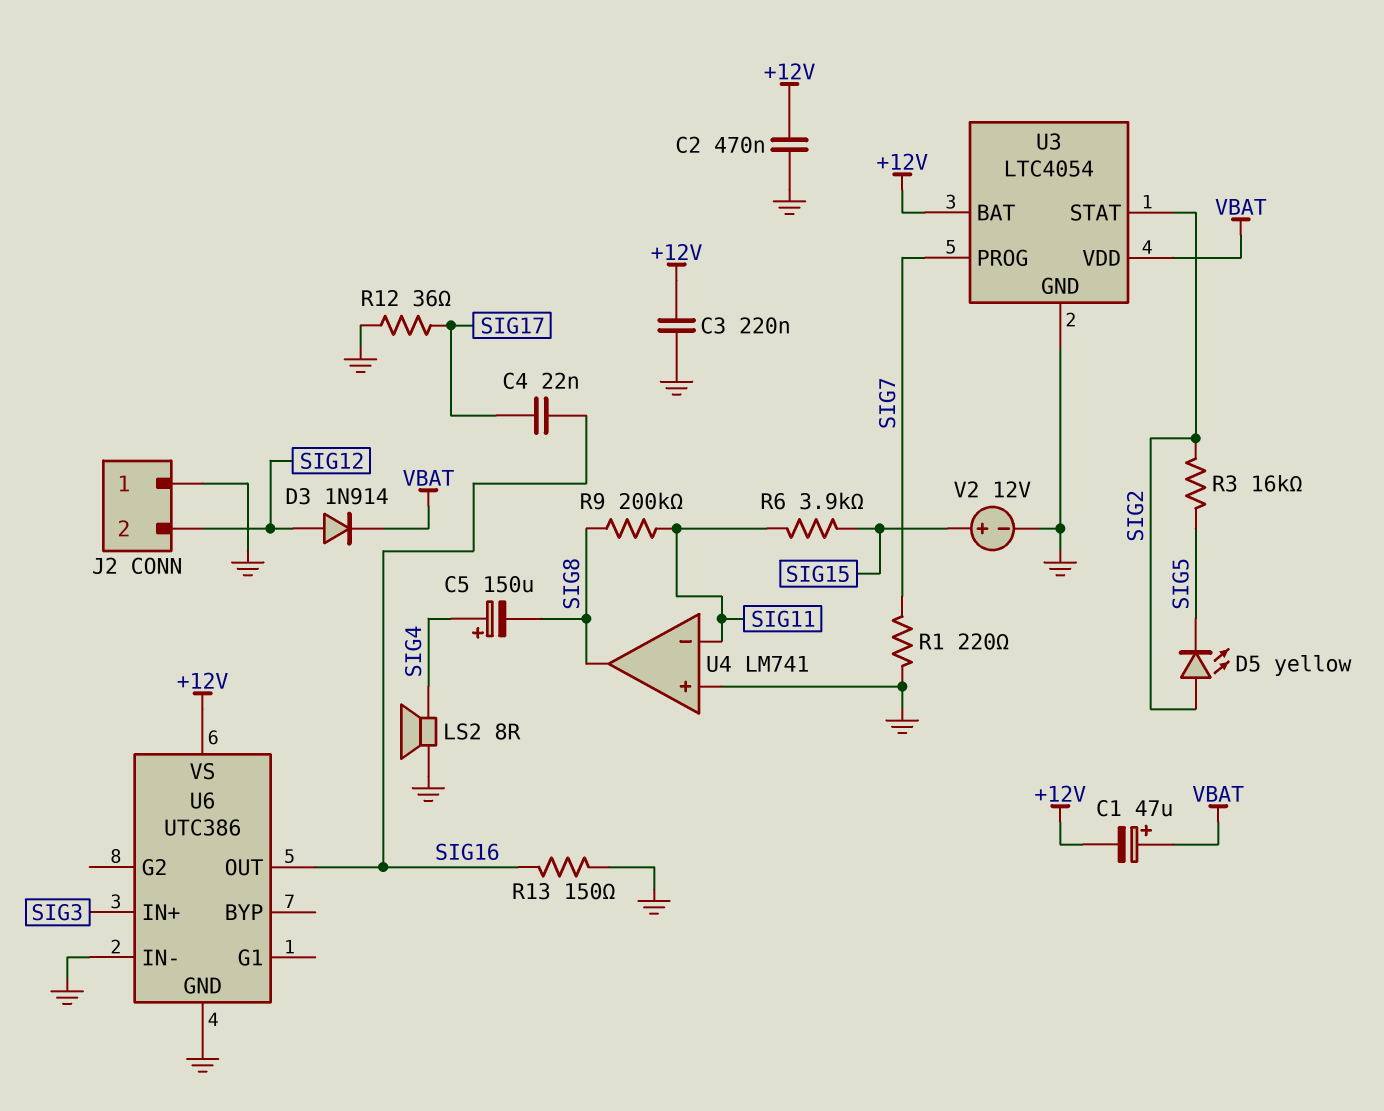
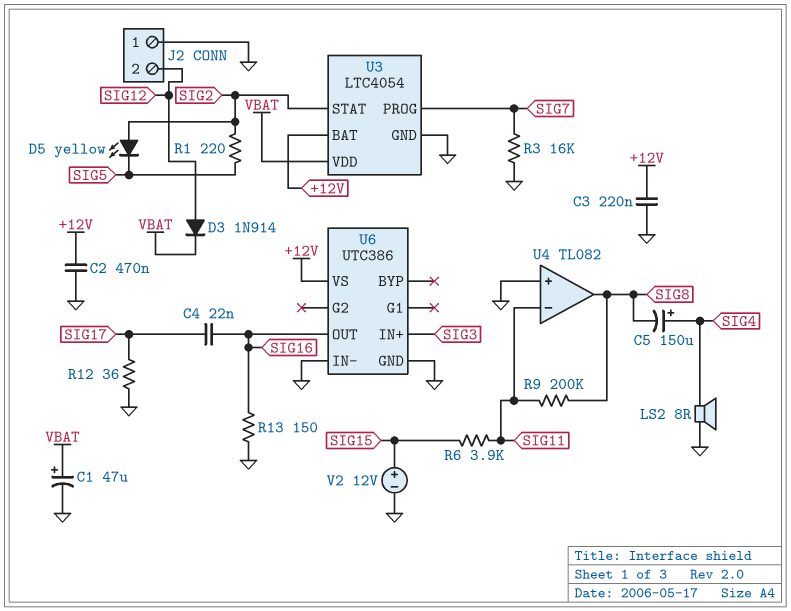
C1: 47uF (plus VBAT, minus +12V) -> 47uF (plus VBAT, minus GND)
R1: 220 (GND, SIG7) -> 220 (SIG2, SIG5)
R3: 16k (SIG2, SIG5) -> 16k (GND, SIG7)
U4: LM741 -> TL082

